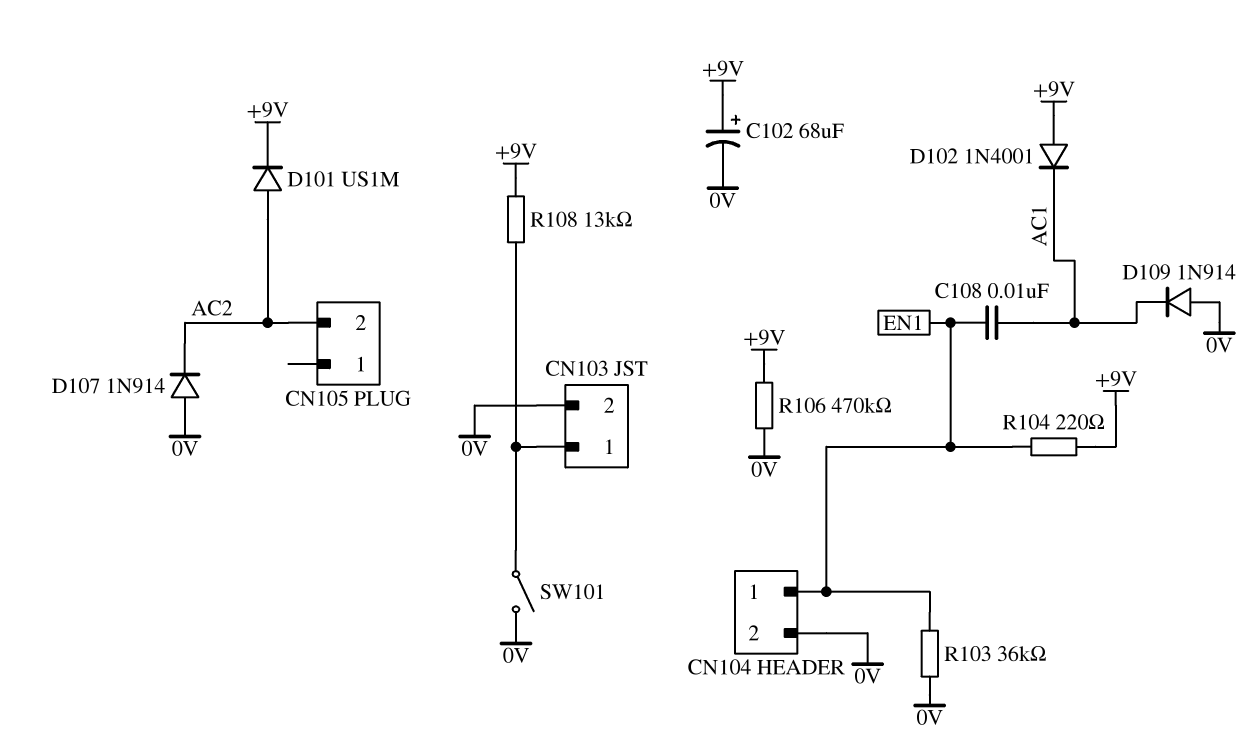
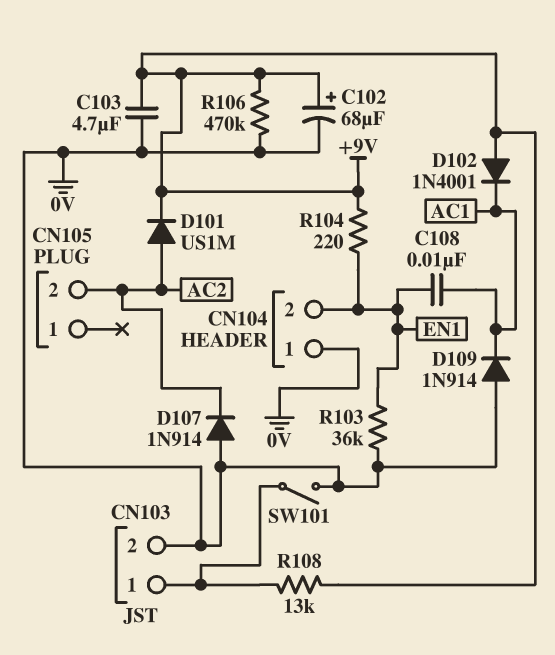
C103: none -> 4.7uF (+9V, 0V)
CN104 pin 1: EN1 -> 0V
CN104 pin 2: 0V -> EN1

